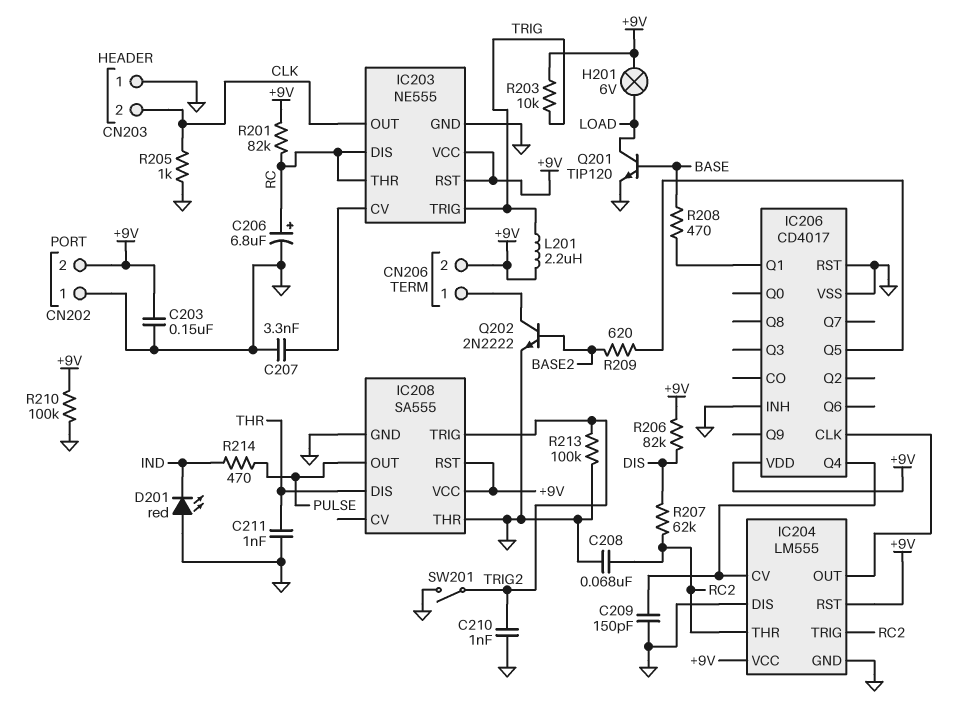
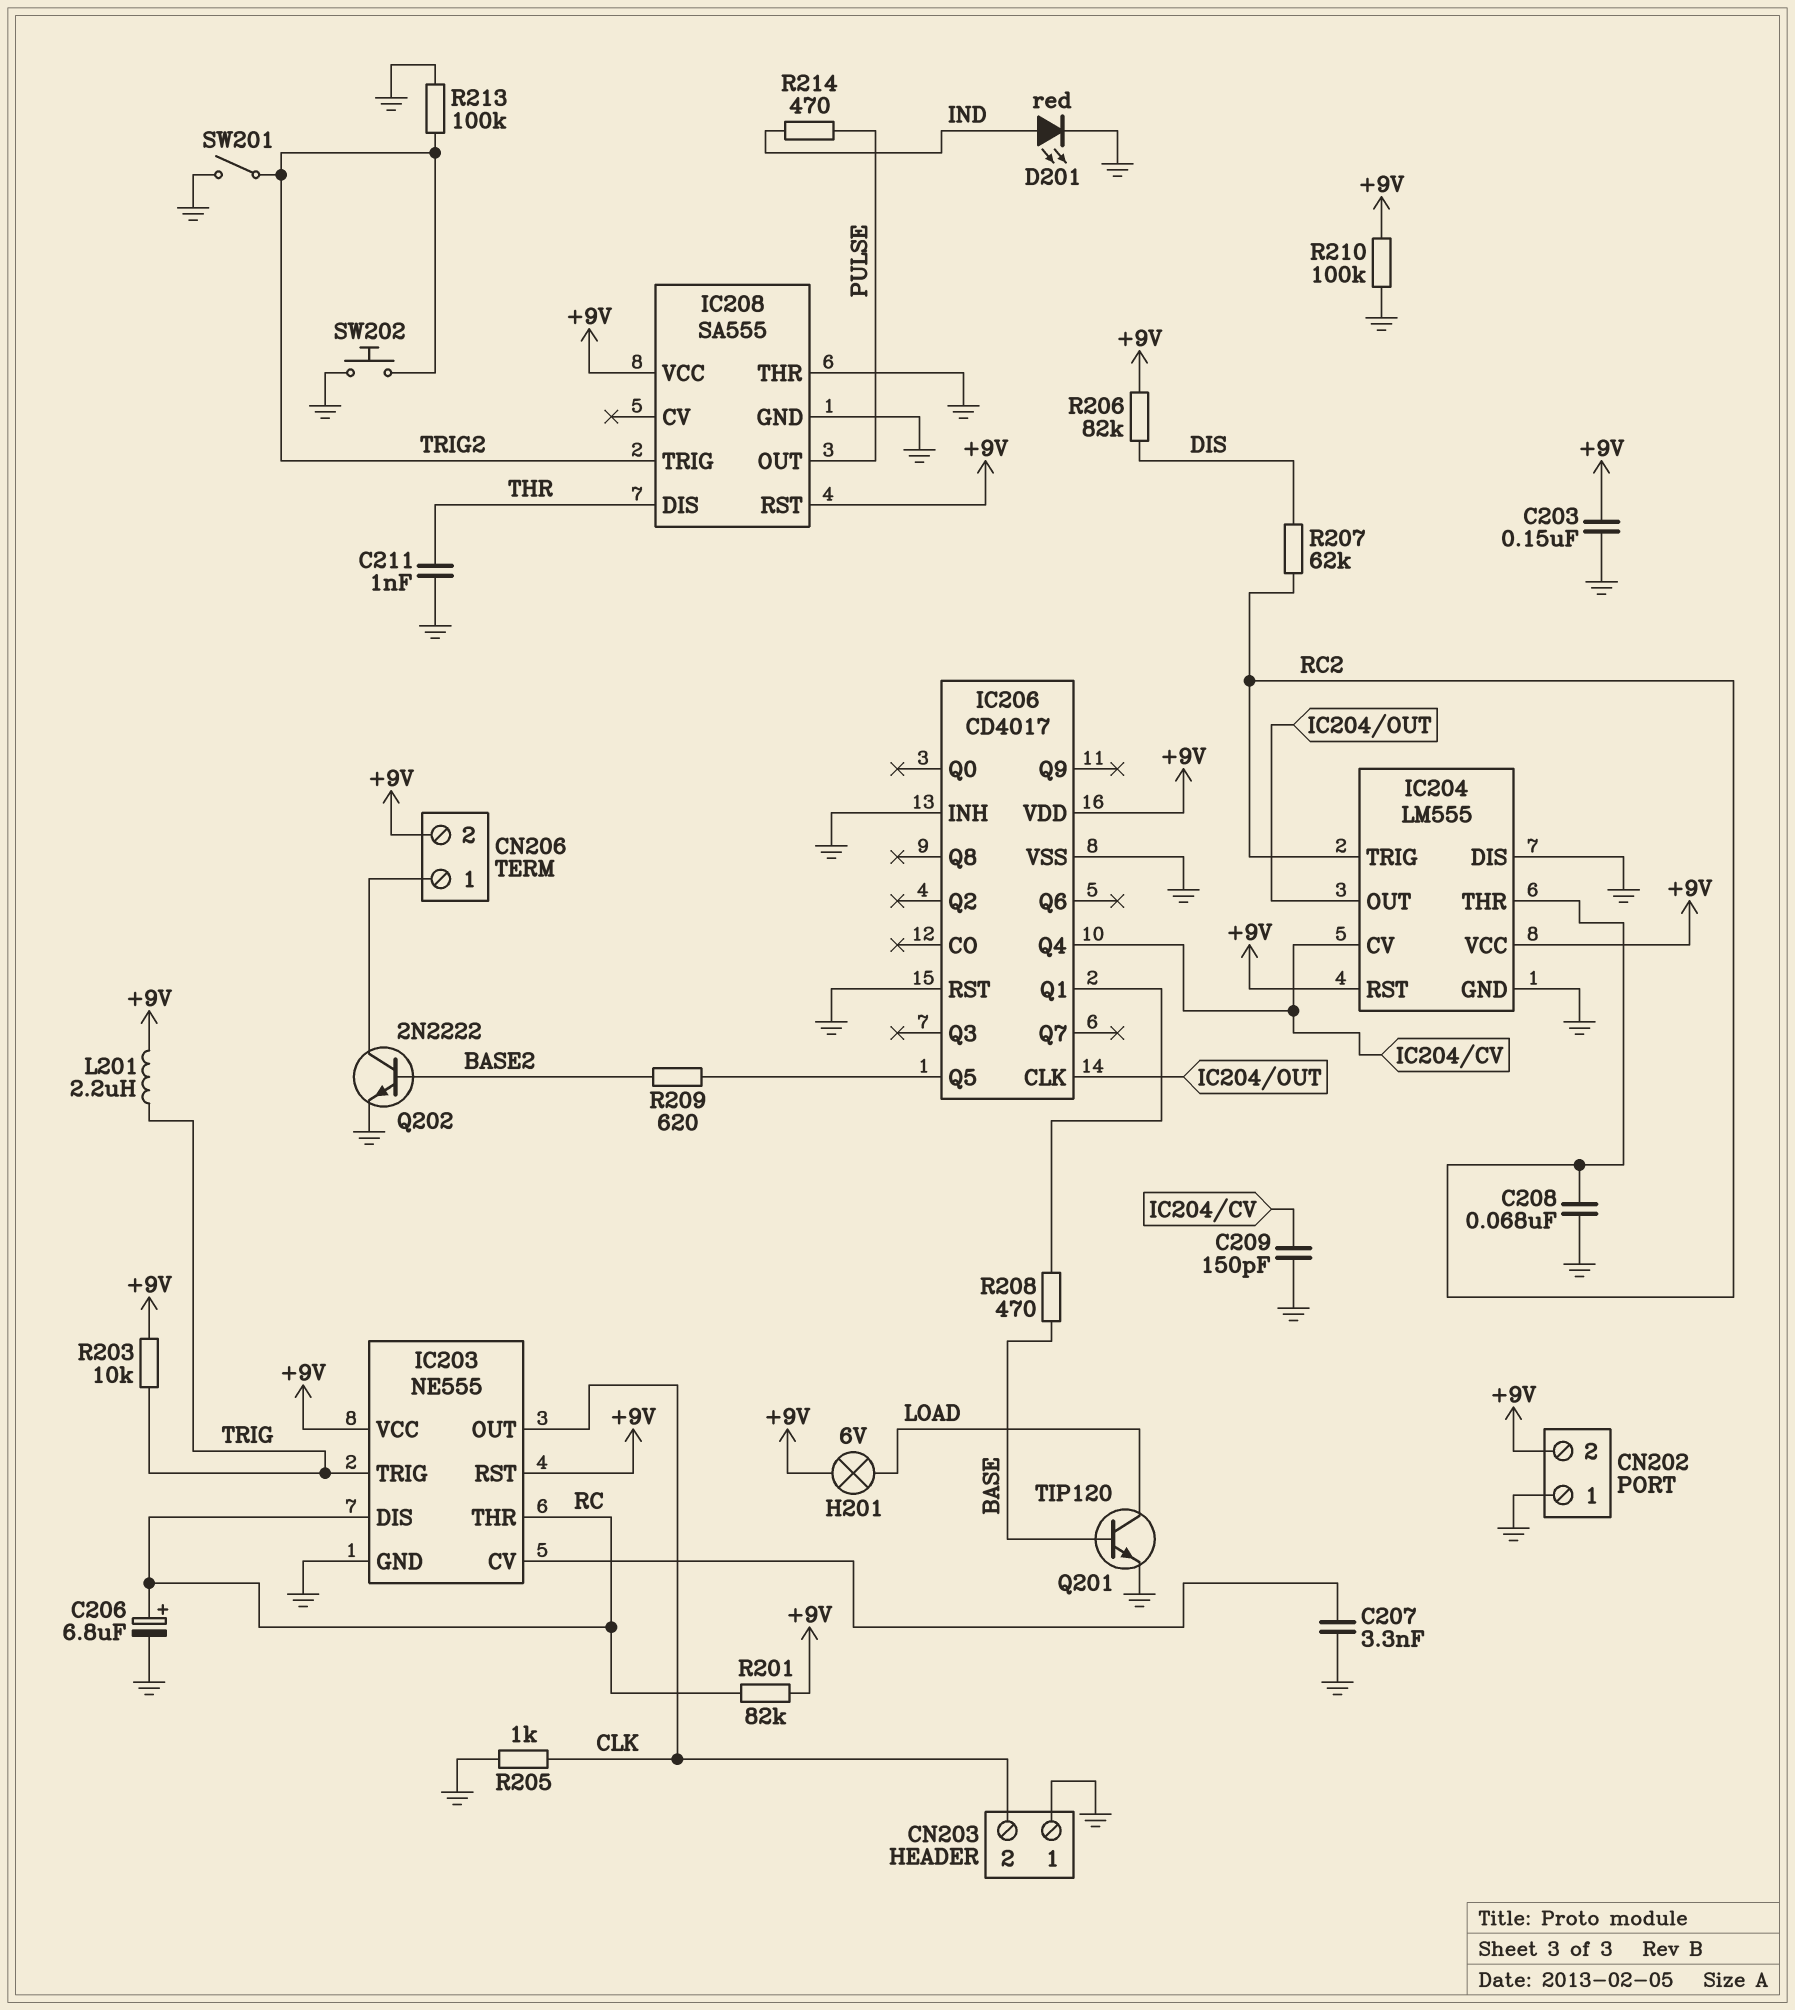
C210: 1nF (GND, TRIG2) -> none
D201: LED red (A GND, K IND) -> LED red (A IND, K GND)
SW202: none -> button (GND, TRIG2)

